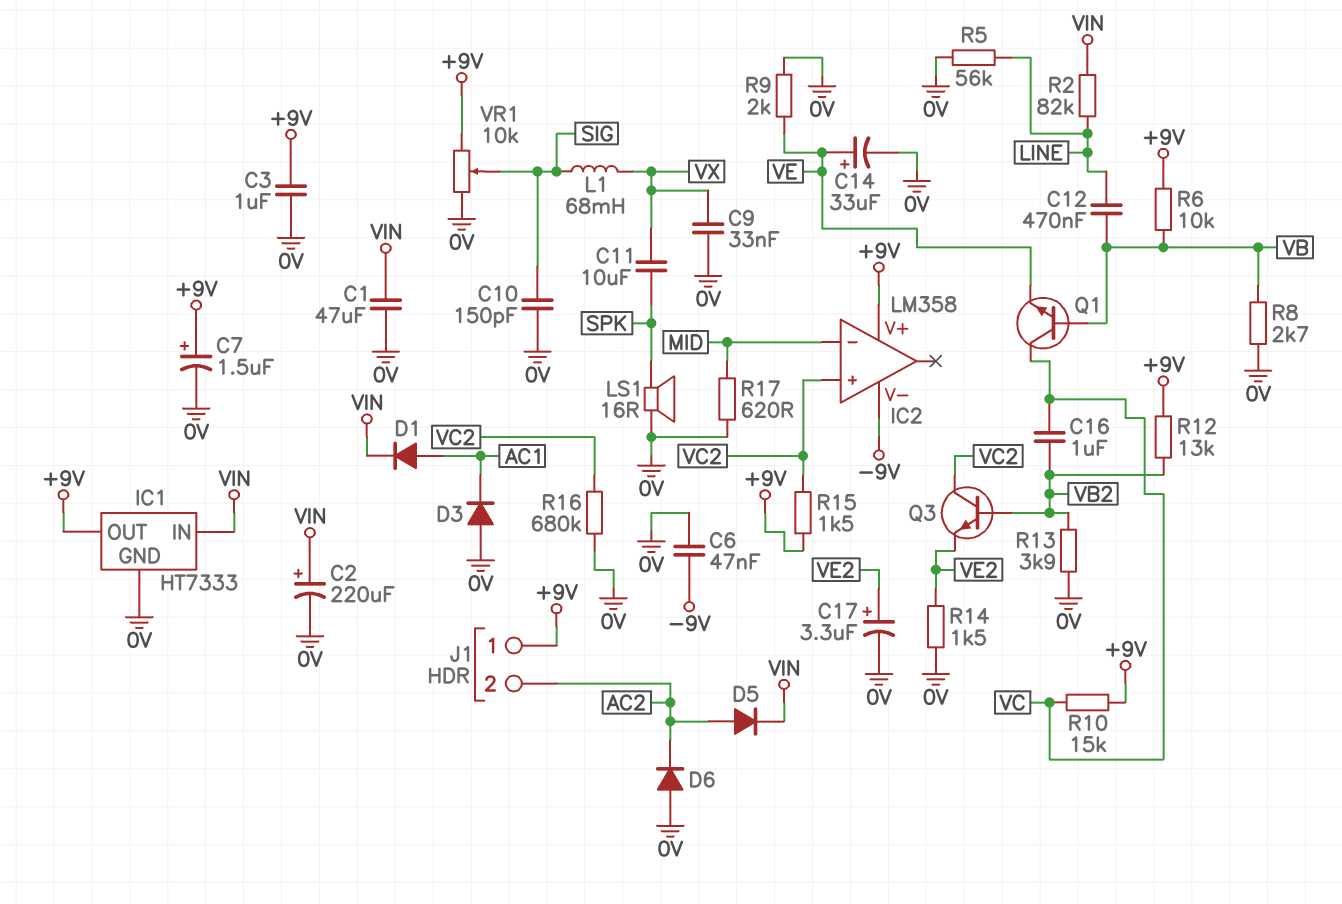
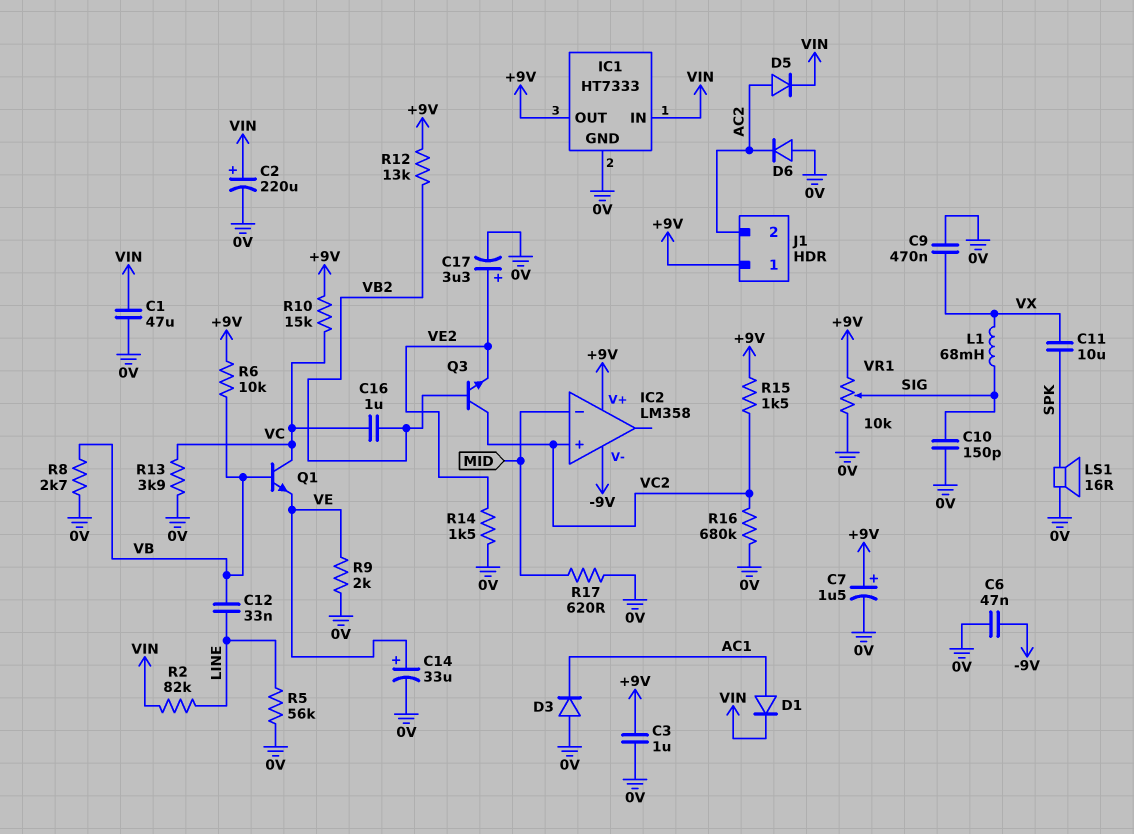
C9: 33nF (0V, VX) -> 470nF (0V, VX)
C12: 470nF (LINE, VB) -> 33nF (LINE, VB)
R13: 3.9k (0V, VB2) -> 3.9k (0V, VC)

